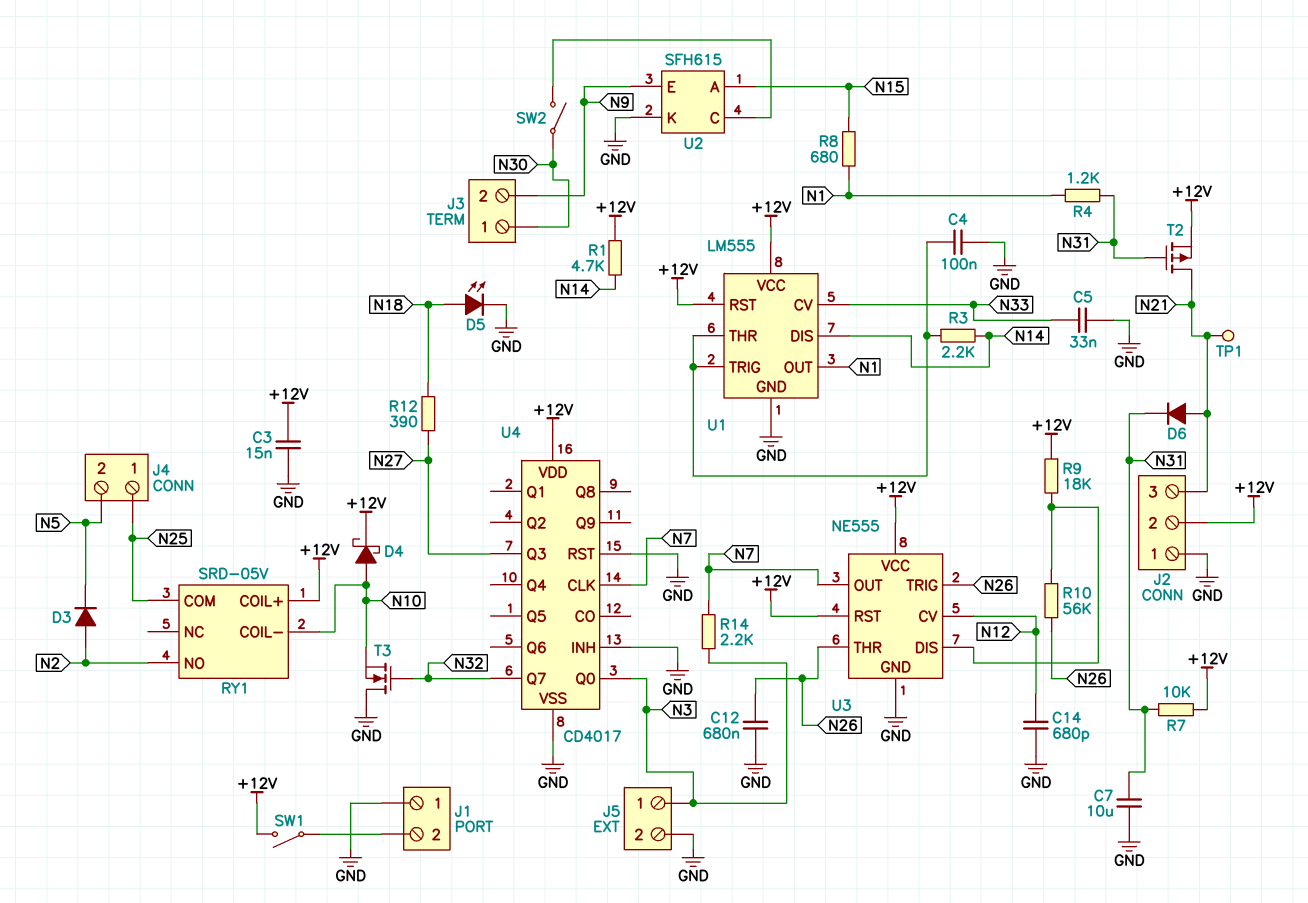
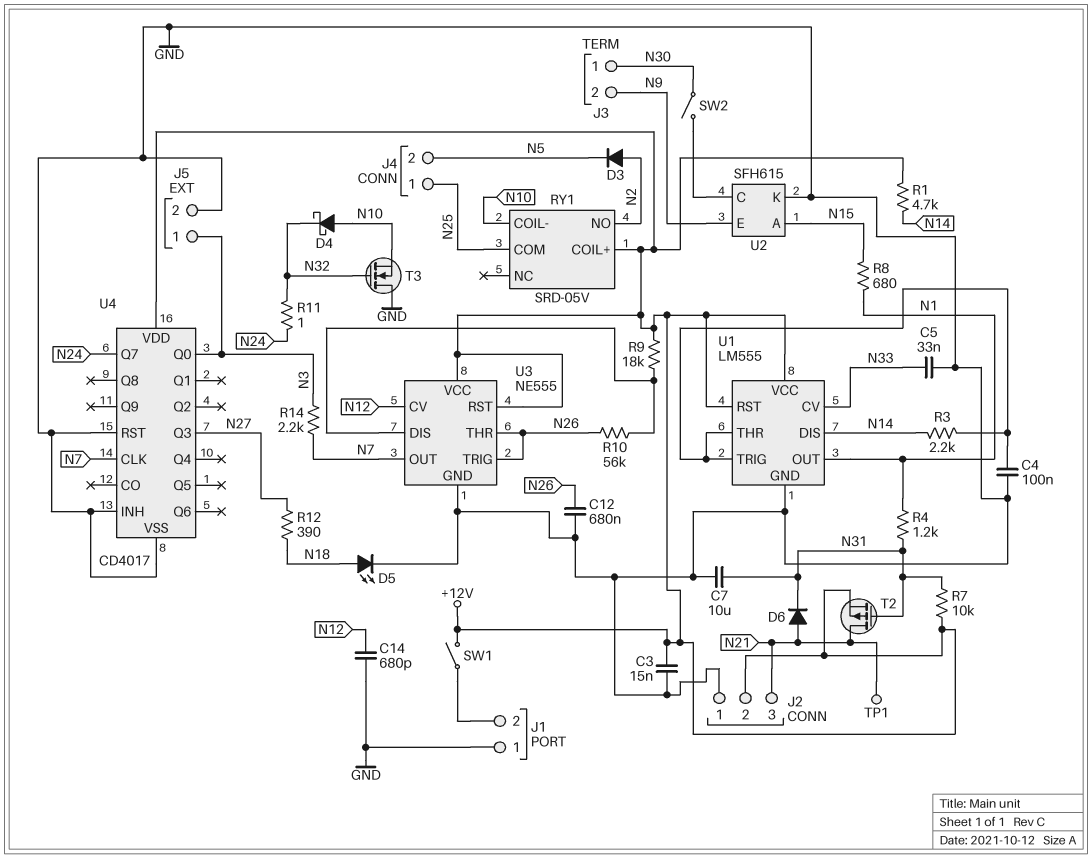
D4: schottky (A N10, K +12V) -> schottky (A N10, K N32)
R11: none -> 1 (N24, N32)
U4 pin Q7: N32 -> N24

